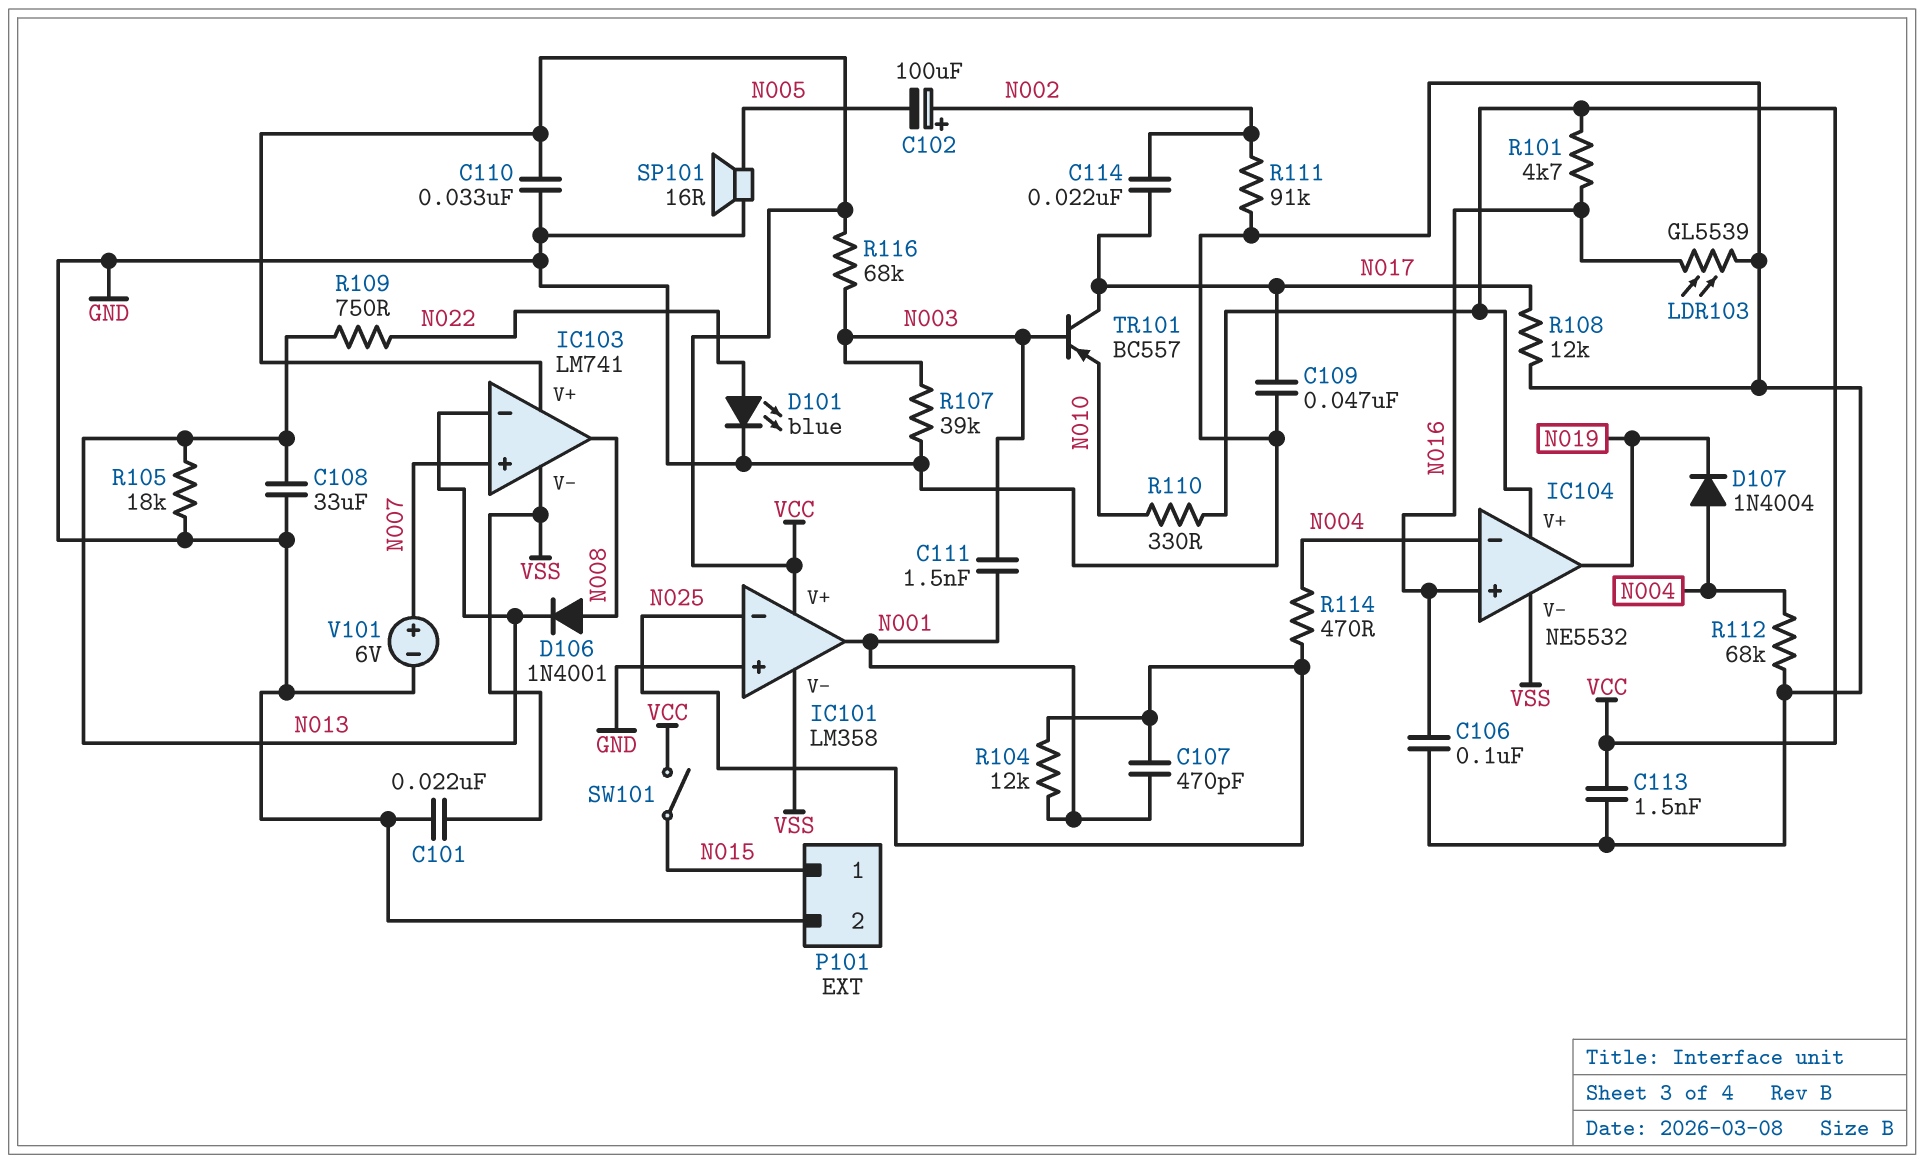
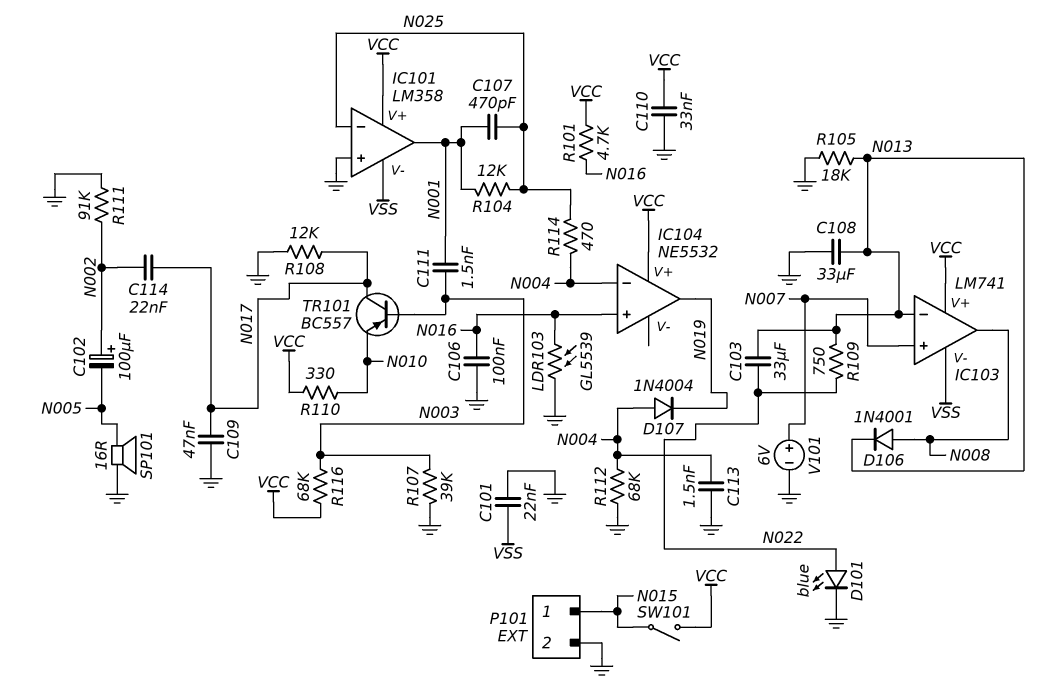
C103: none -> 33uF (N013, N022)
C113: 1.5nF (GND, VCC) -> 1.5nF (GND, N004)
IC104 pin V-: VSS -> none

